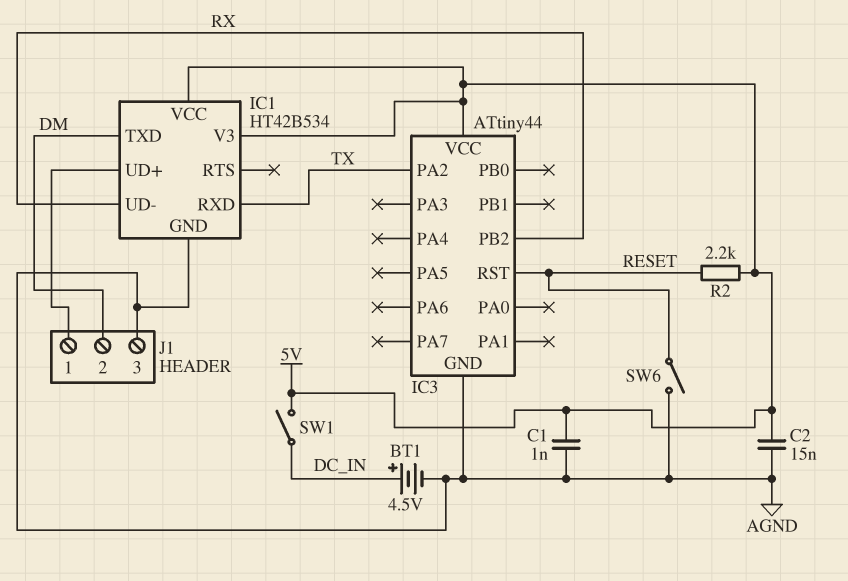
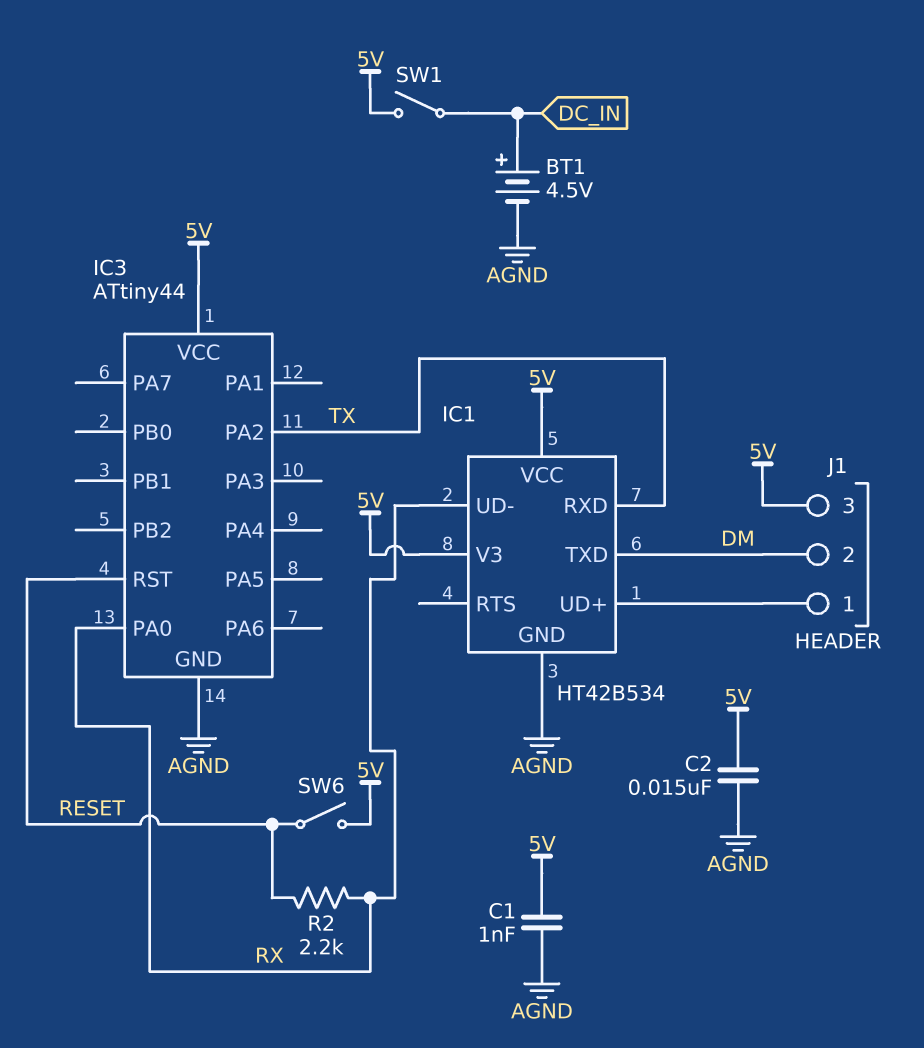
IC3 pin PA0: none -> RX
IC3 pin PB2: RX -> none
J1 pin 3: AGND -> 5V
R2: 2.2k (5V, RESET) -> 2.2k (RESET, RX)
SW6: switch (AGND, RESET) -> switch (5V, RESET)

